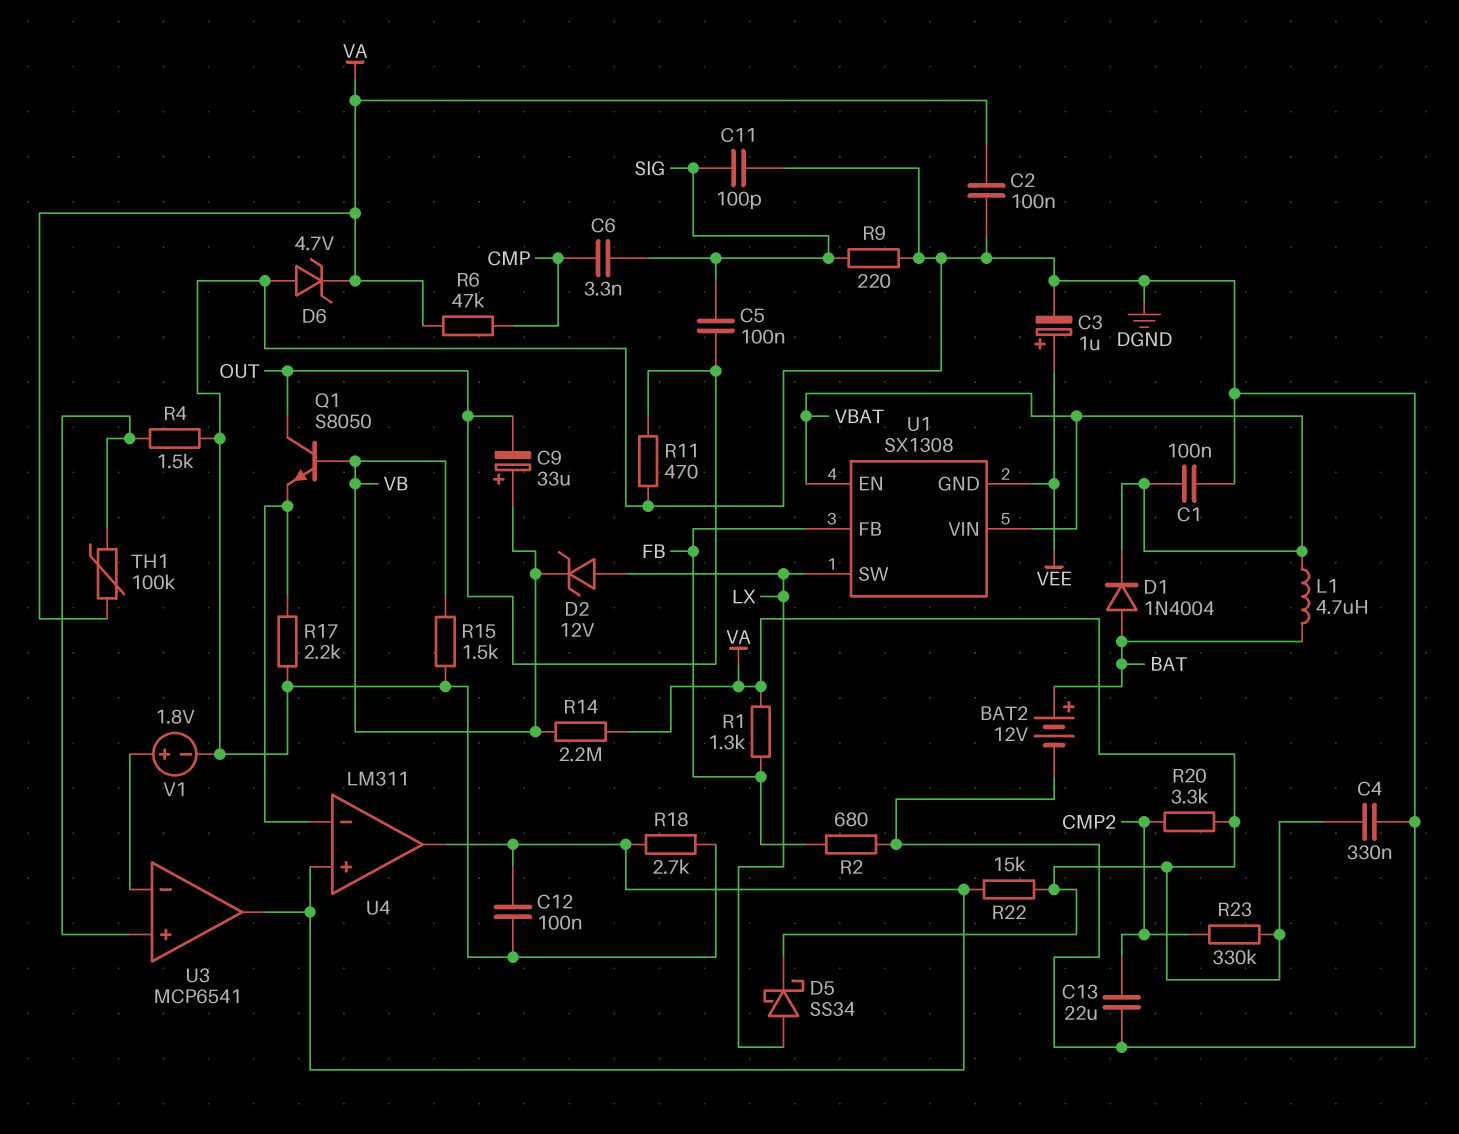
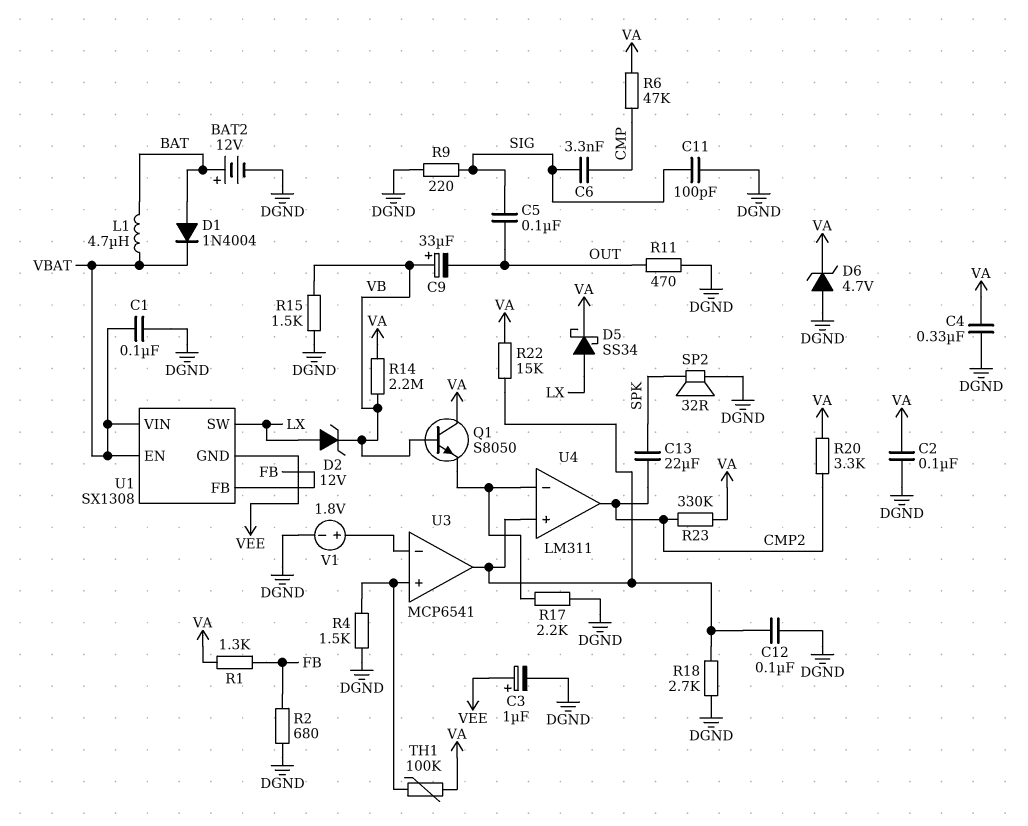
C13: 22uF (CMP2, DGND) -> 22uF (CMP2, SPK)
Q1: NPN S8050 (B VB, C OUT, E U4/in-) -> NPN S8050 (B VB, C VA, E U4/in-)
SP2: none -> speaker 32R (DGND, SPK)
U4 pin out: U3/out -> CMP2

